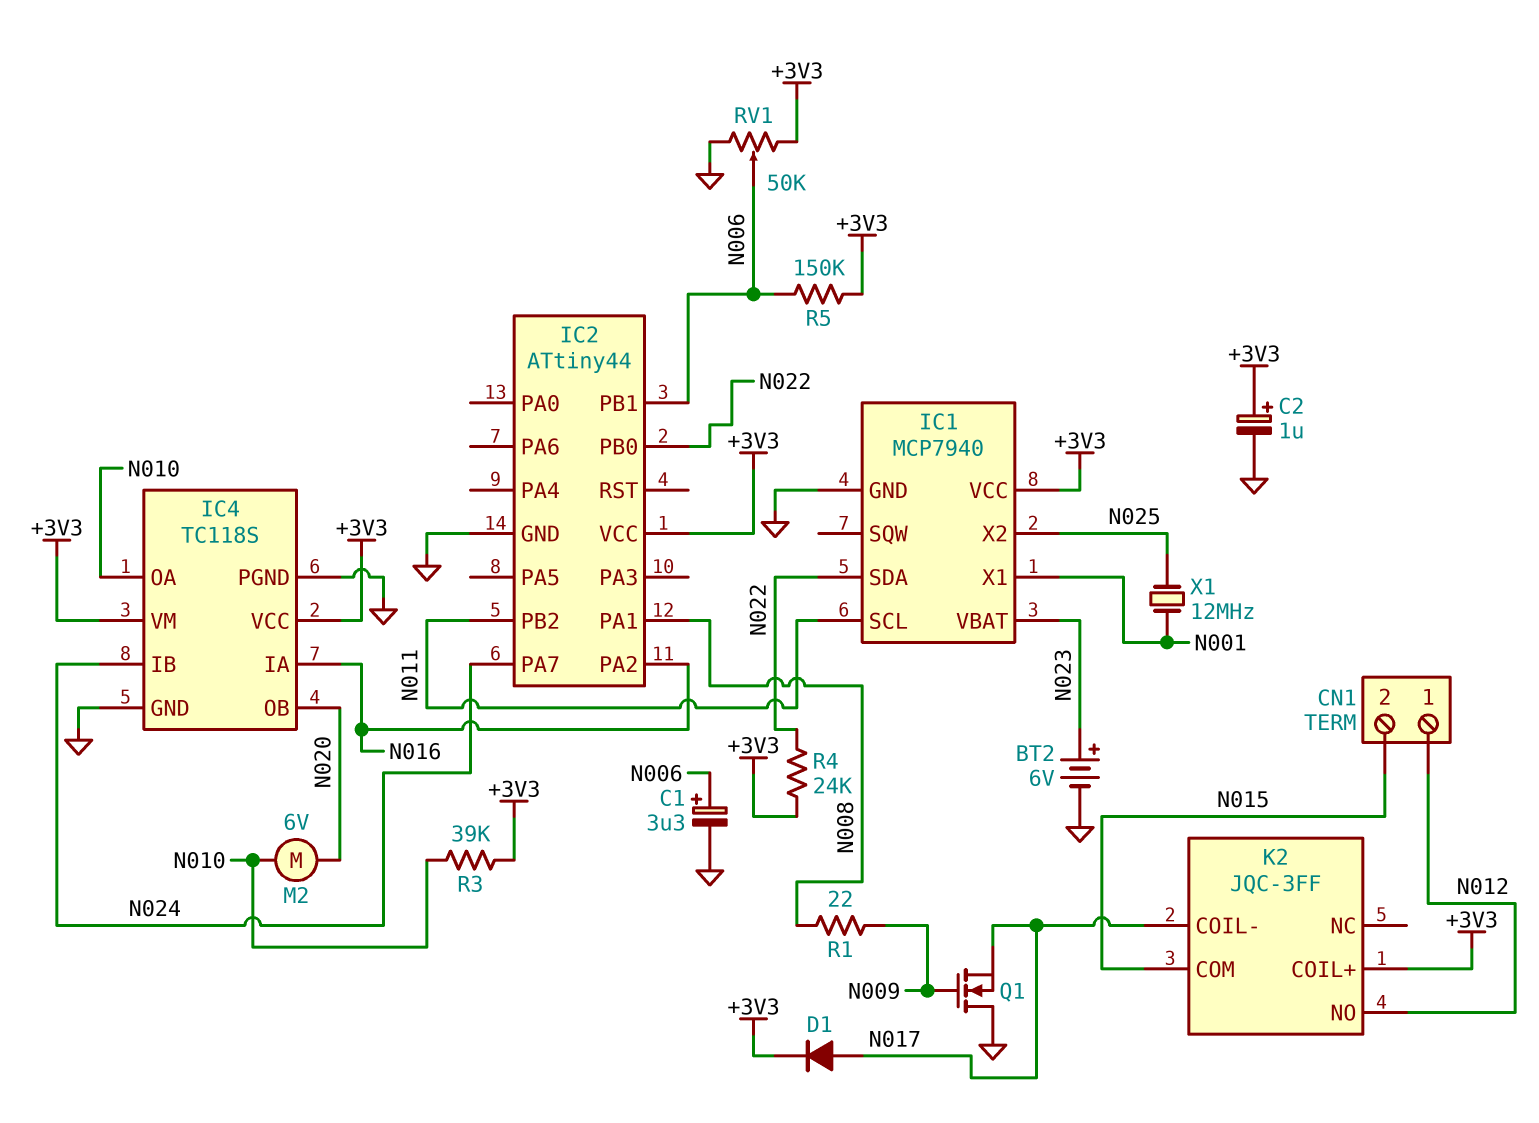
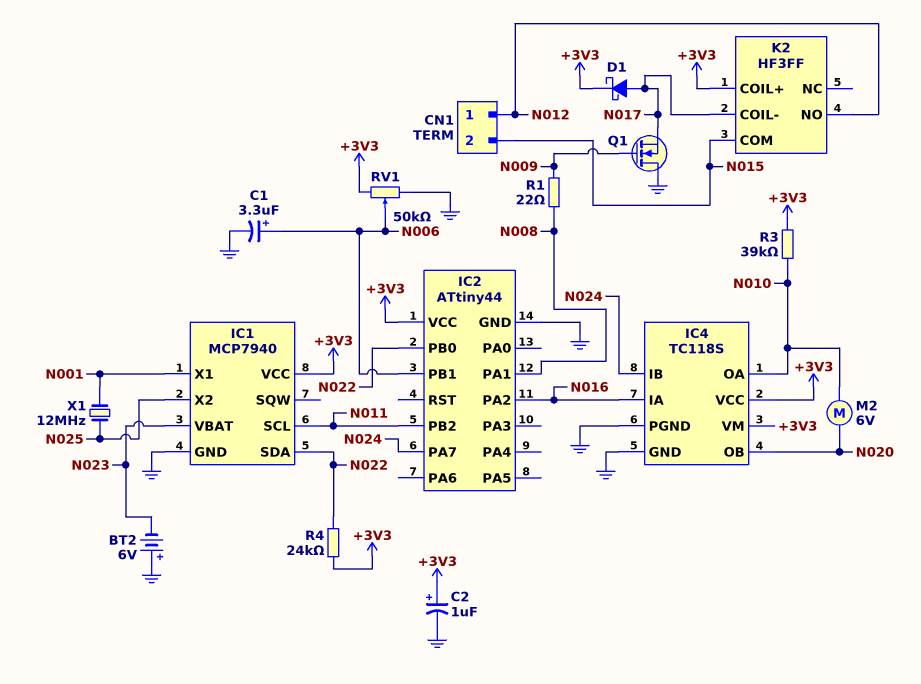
BT2: 6V (plus N023, minus GND) -> 6V (plus GND, minus N023)
D1: diode (A N017, K +3V3) -> schottky (A N017, K +3V3)
K2: JQC-3FF -> HF3FF
R5: 150k (+3V3, N006) -> none

